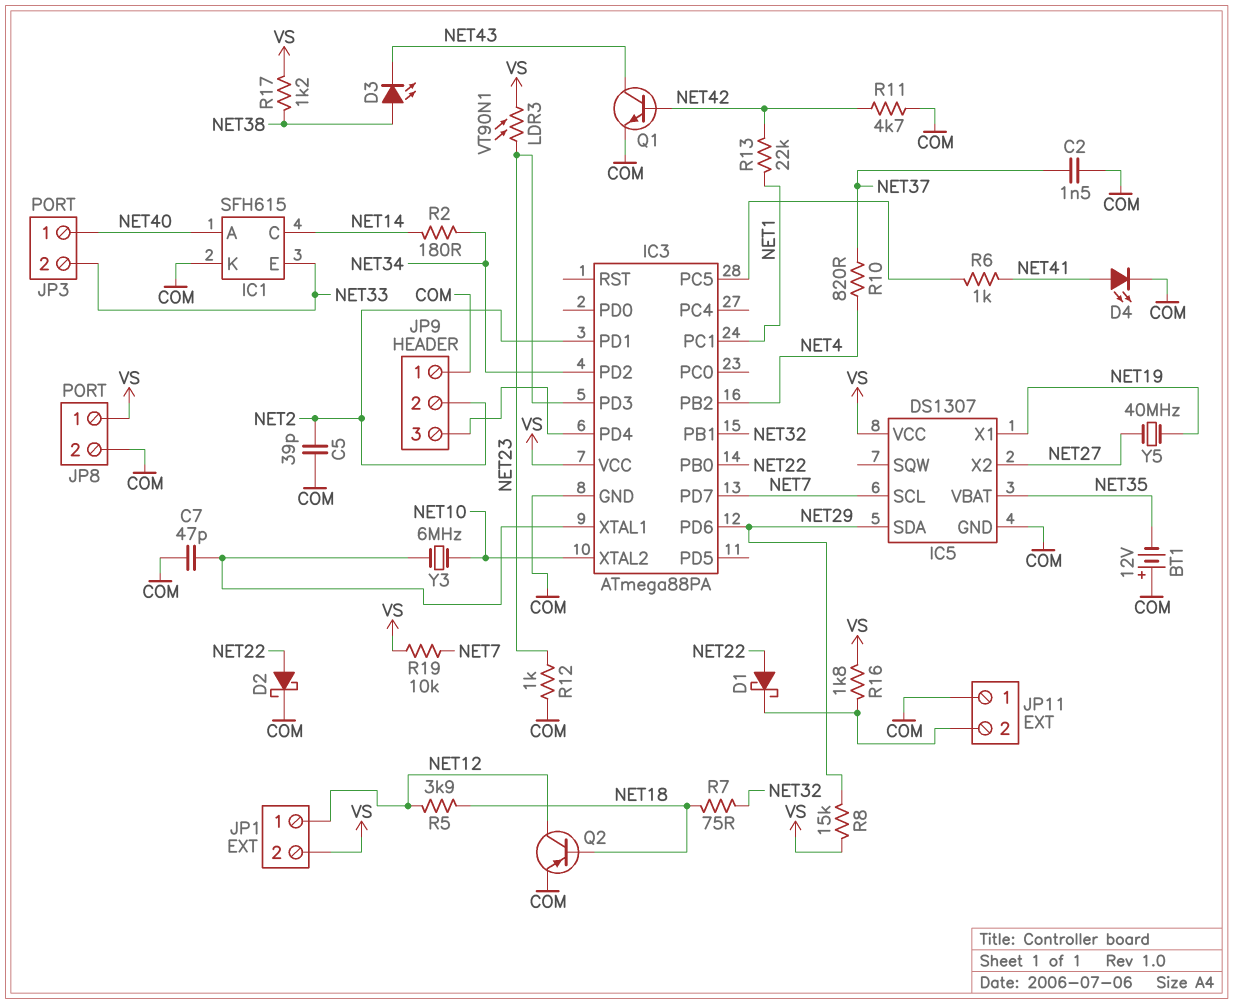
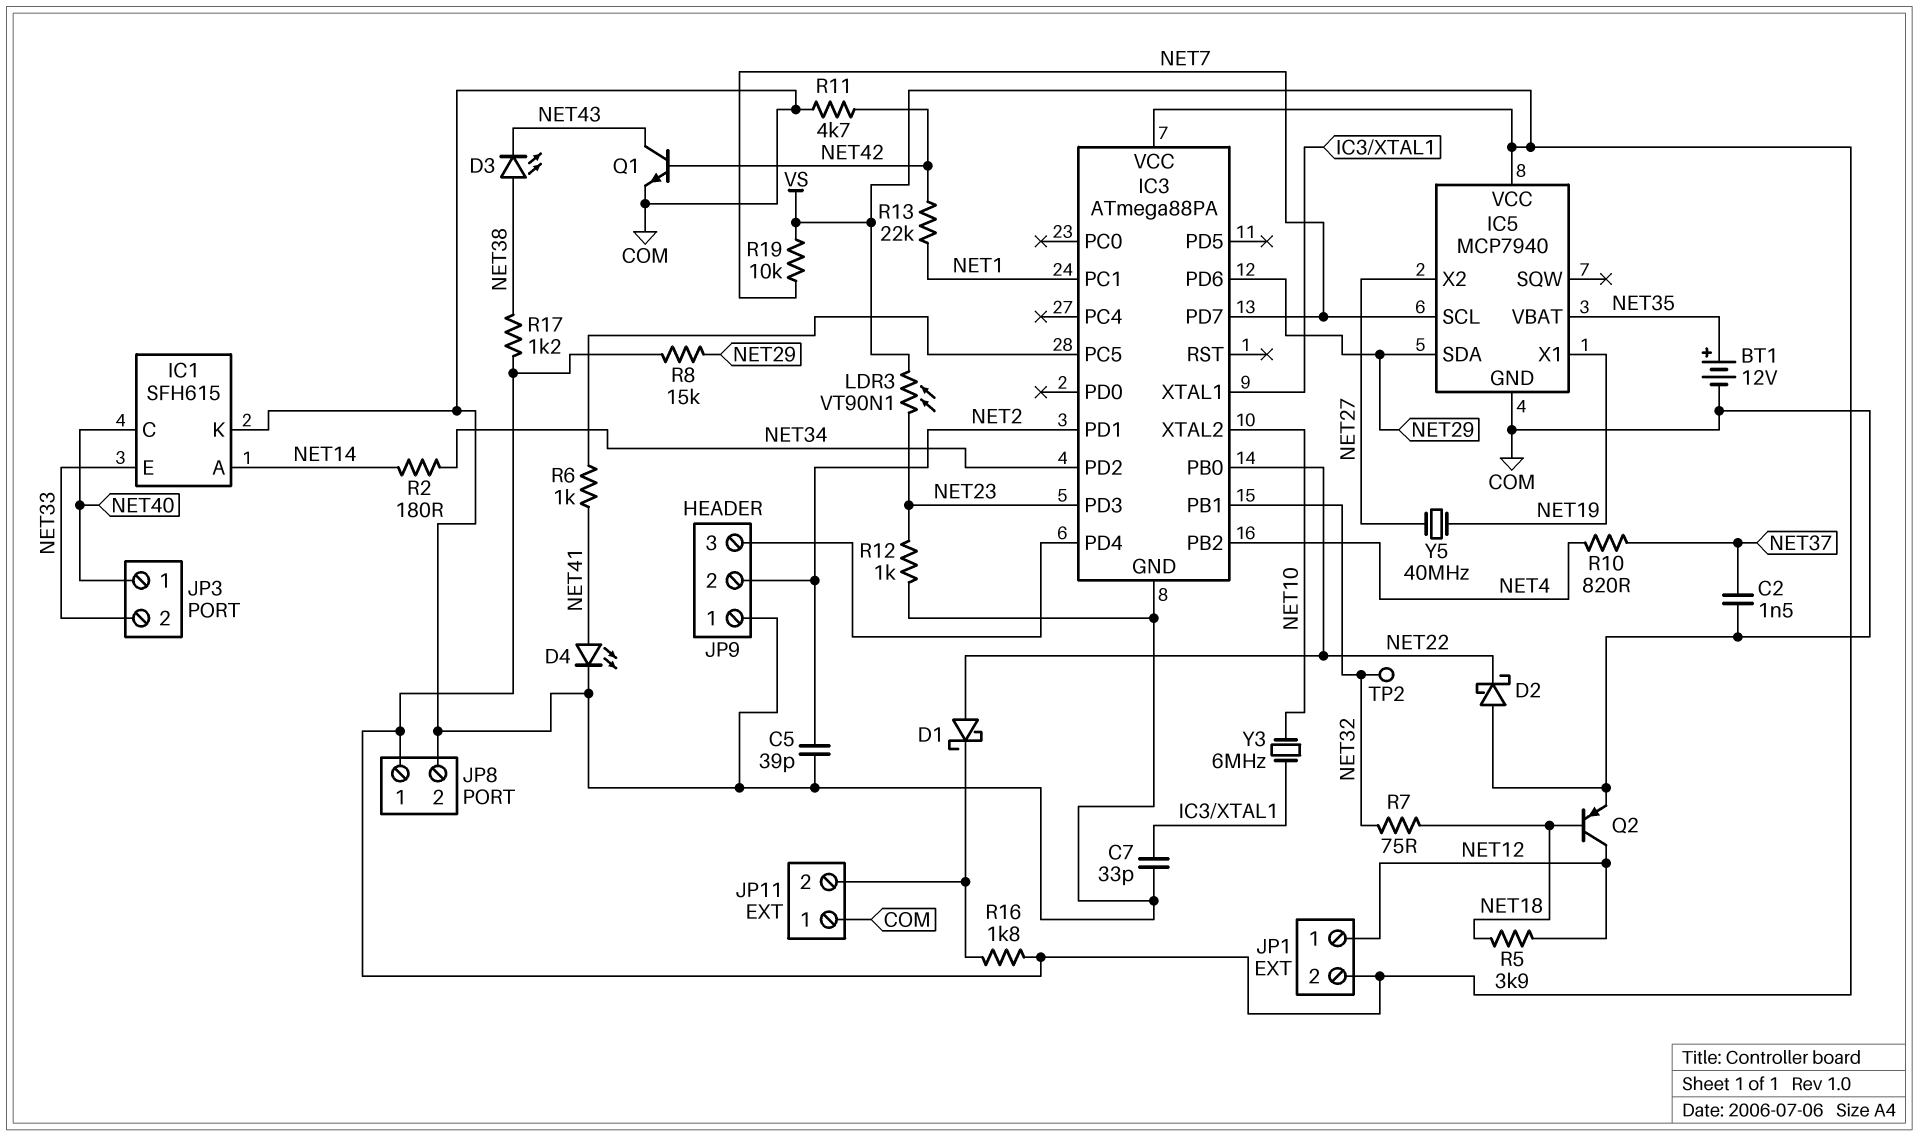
BT1: 12V (plus COM, minus NET35) -> 12V (plus NET35, minus COM)
C7: 47pF (COM, IC3/XTAL1) -> 33pF (COM, IC3/XTAL1)
D2: schottky (A NET22, K COM) -> schottky (A COM, K NET22)
IC1 pin A: NET40 -> NET14
IC1 pin C: NET14 -> NET40
IC5: DS1307 -> MCP7940
TP2: none -> test point (NET32)

